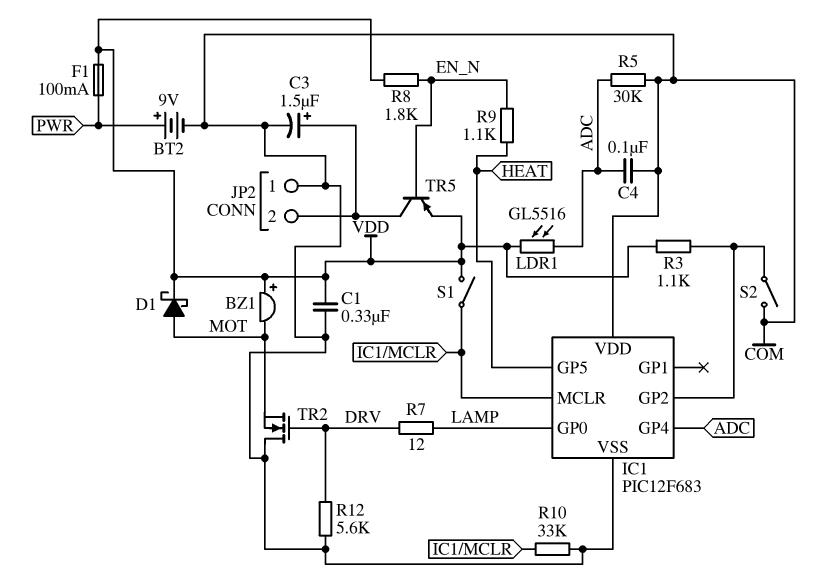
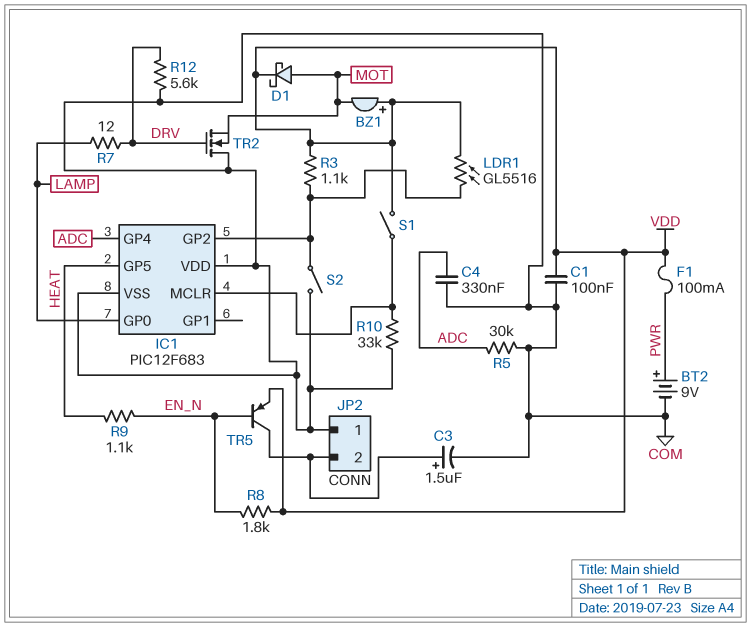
C1: 330nF (COM, VDD) -> 100nF (COM, VDD)
C4: 100nF (ADC, COM) -> 330nF (ADC, COM)
LDR1: GL5516 (ADC, VDD) -> GL5516 (IC1/GP2, VDD)

